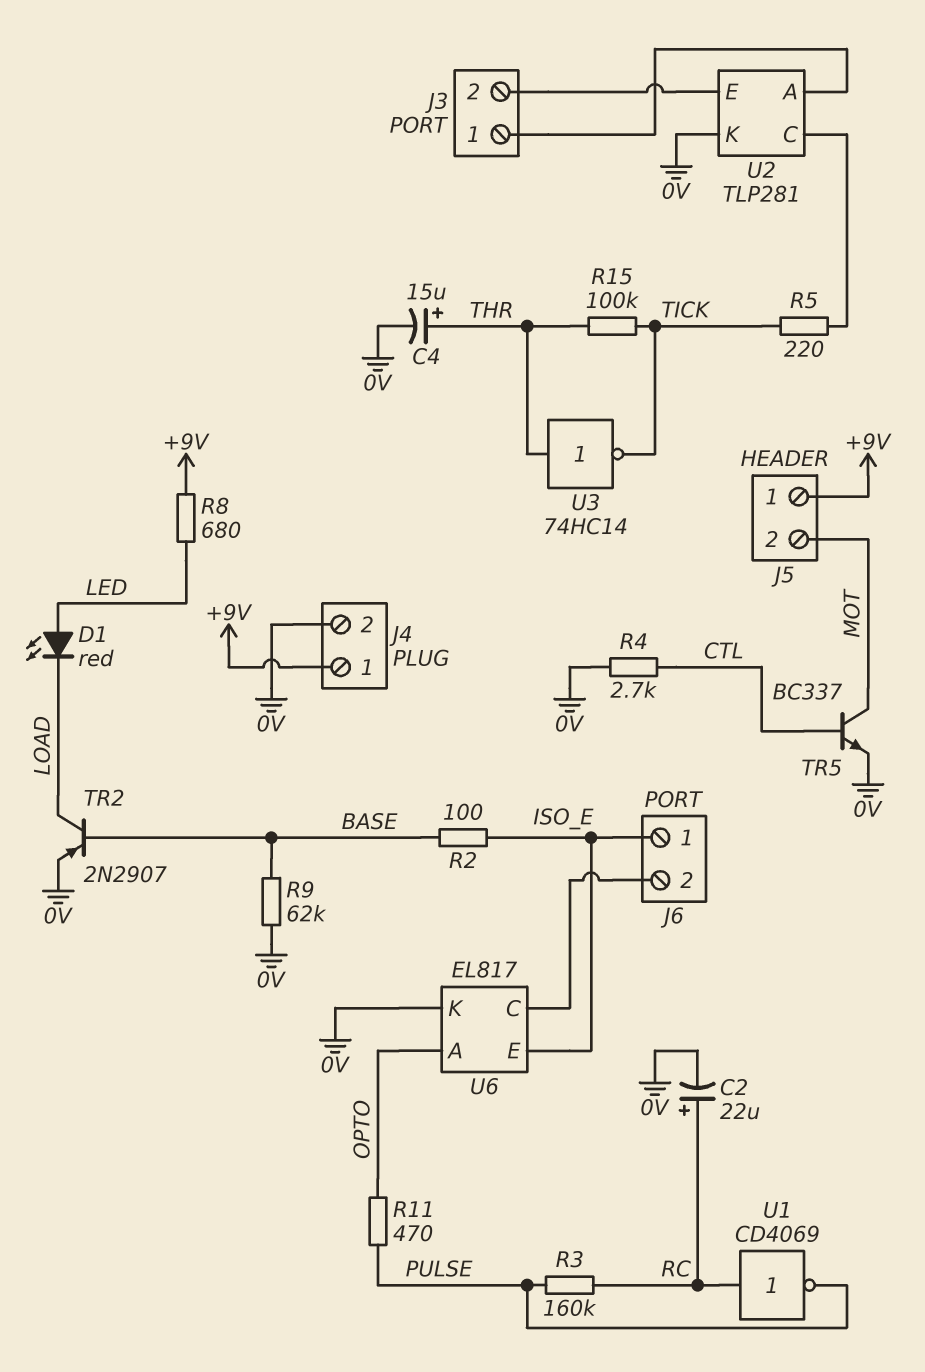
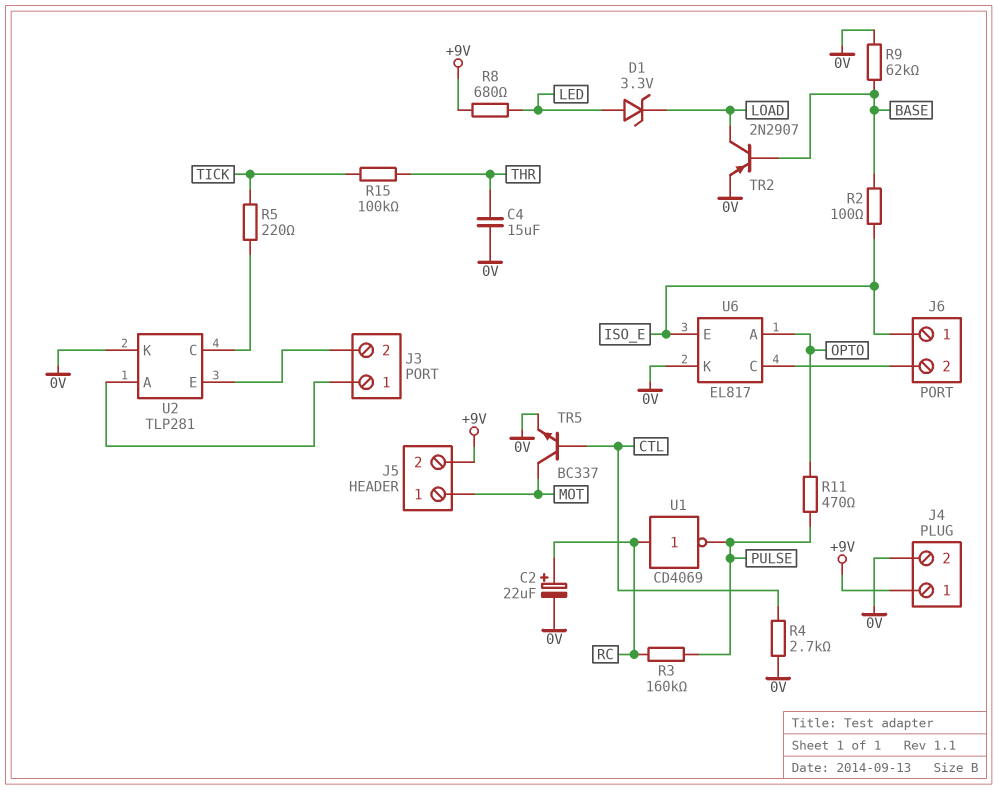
C4: 15uF (plus THR, minus 0V) -> 15uF (0V, THR)
D1: LED red (A LED, K LOAD) -> zener 3.3V (A LED, K LOAD)
J5 pin 1: +9V -> MOT
J5 pin 2: MOT -> +9V
U3: NOT 74HC14 (in THR, out TICK) -> none

